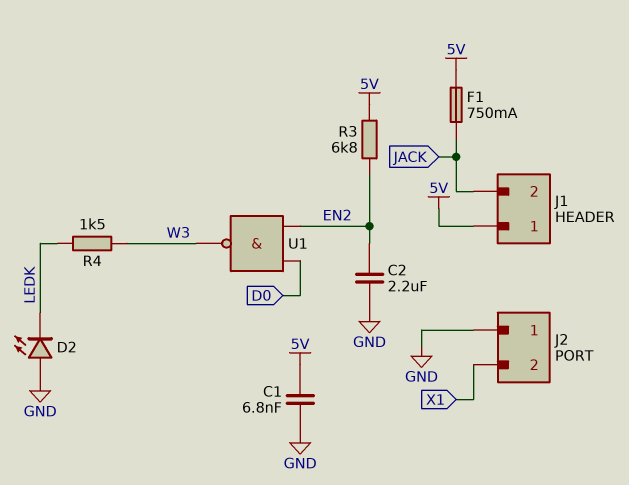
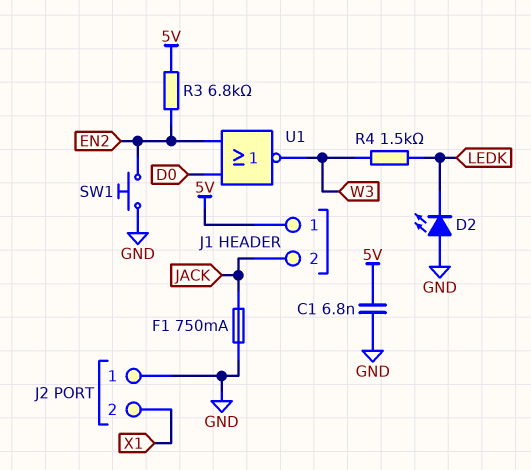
C2: 2.2uF (EN2, GND) -> none
F1: 750mA (5V, JACK) -> 750mA (GND, JACK)
SW1: none -> button (EN2, GND)
U1: NAND (in D0, in EN2, out W3) -> NOR (in D0, in EN2, out W3)

